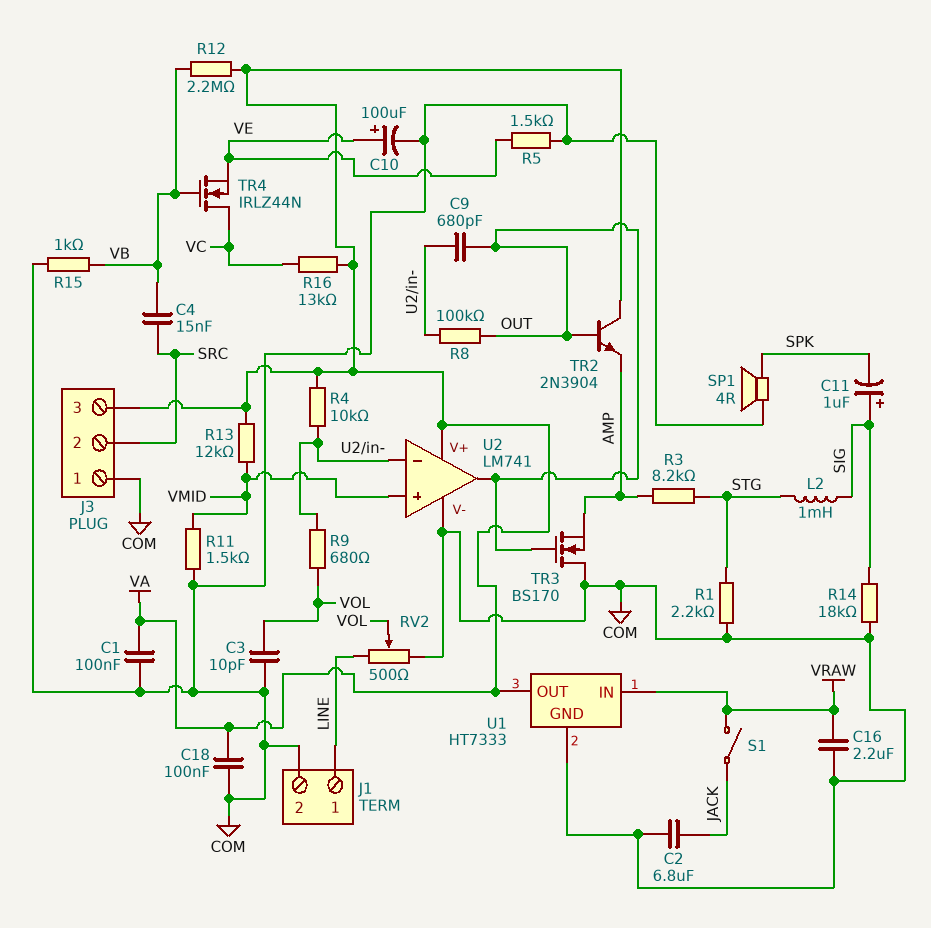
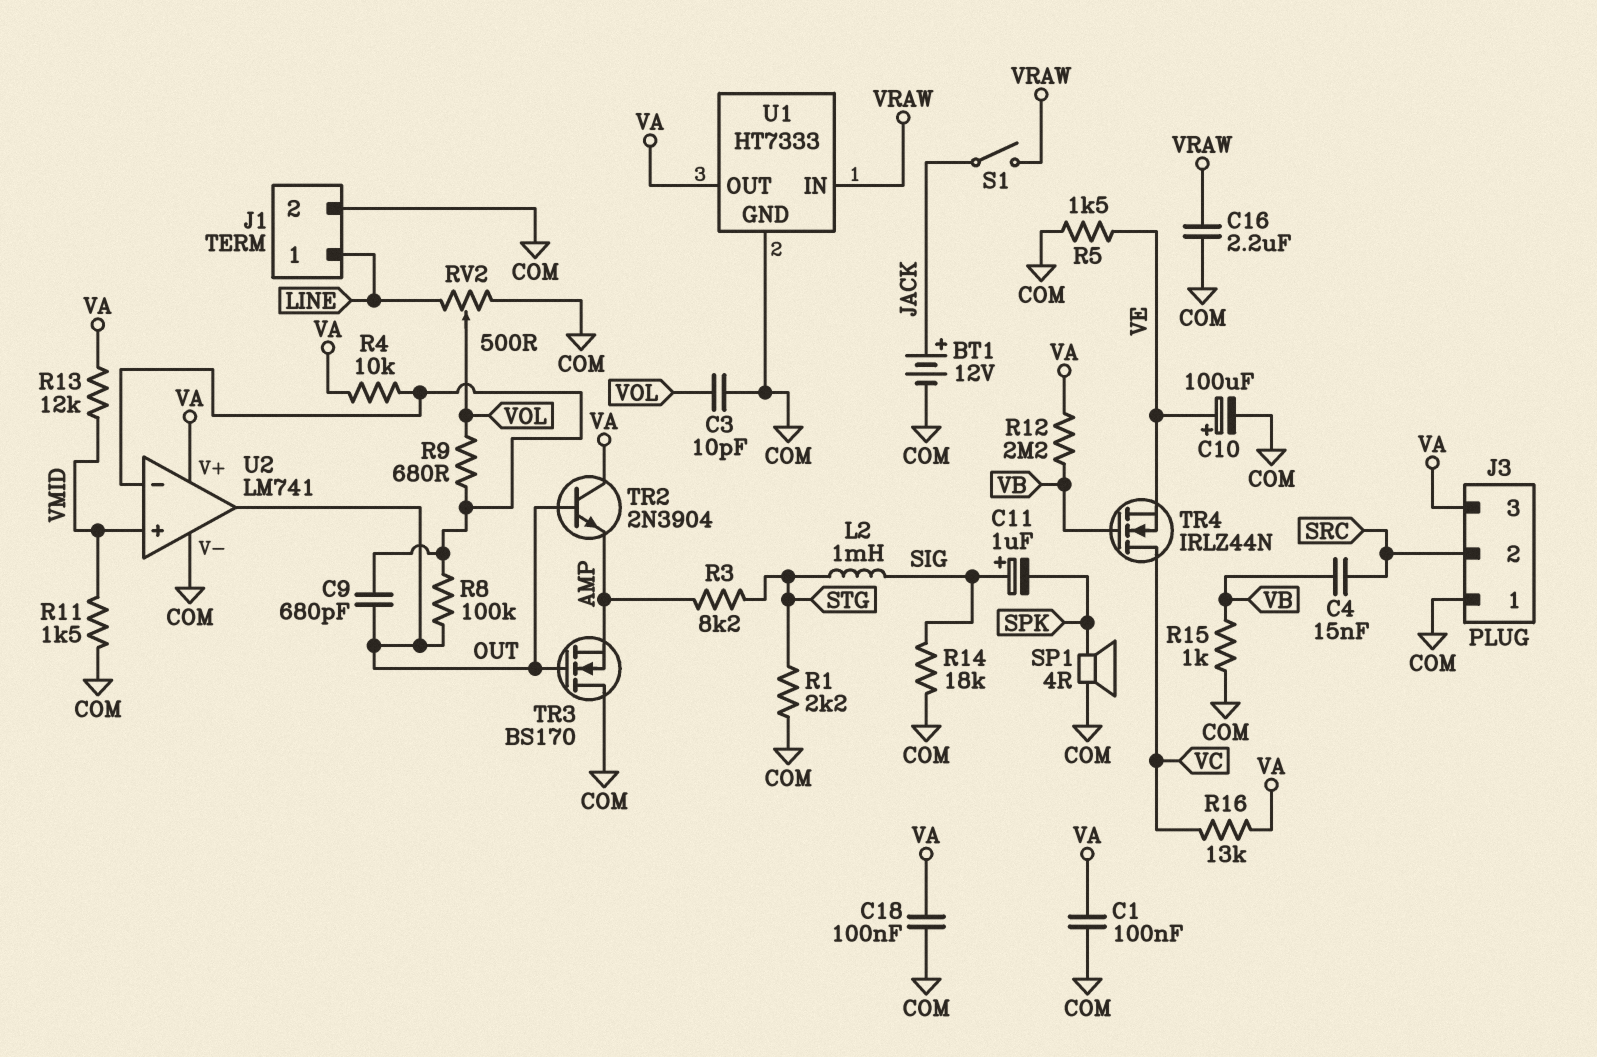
BT1: none -> 12V (plus JACK, minus COM)
C2: 6.8uF (COM, JACK) -> none

